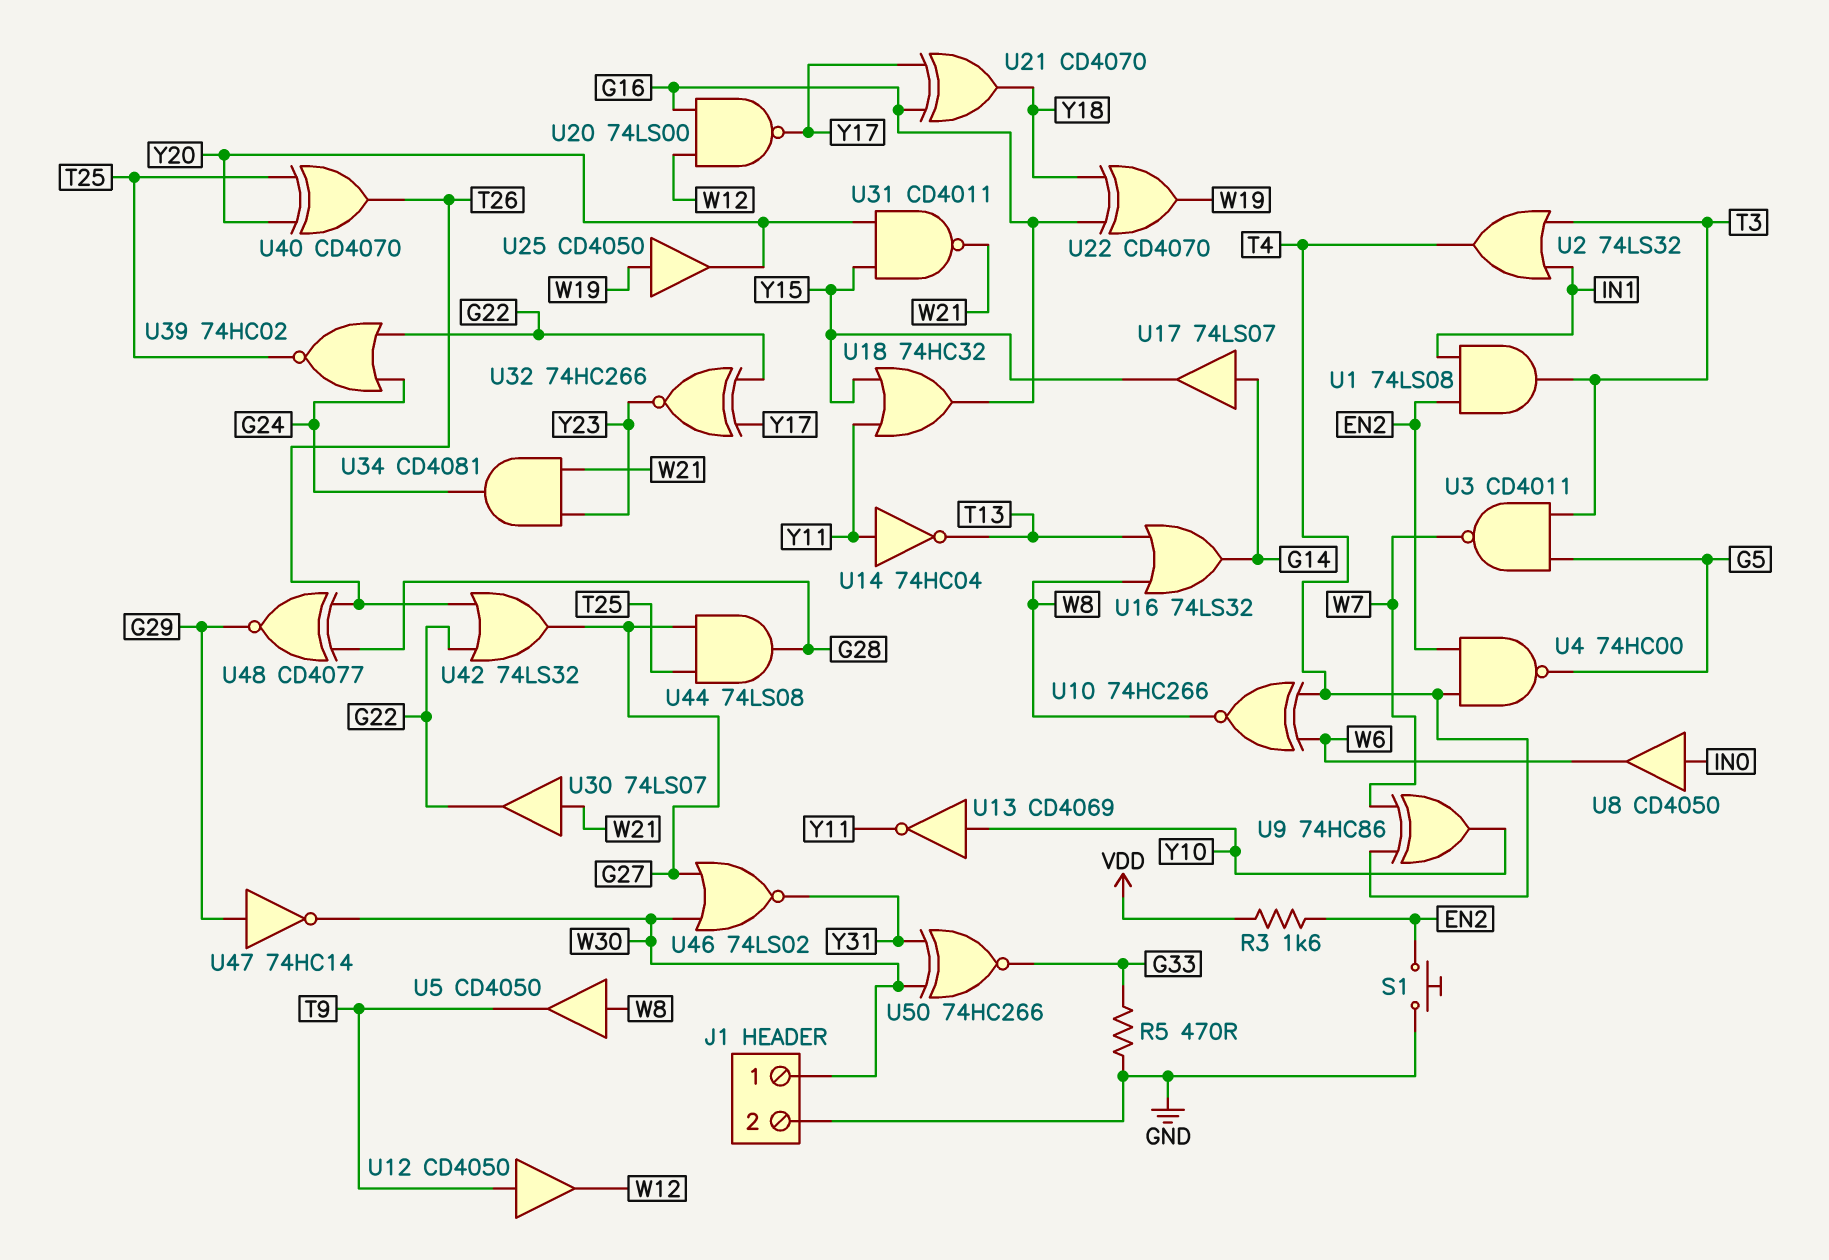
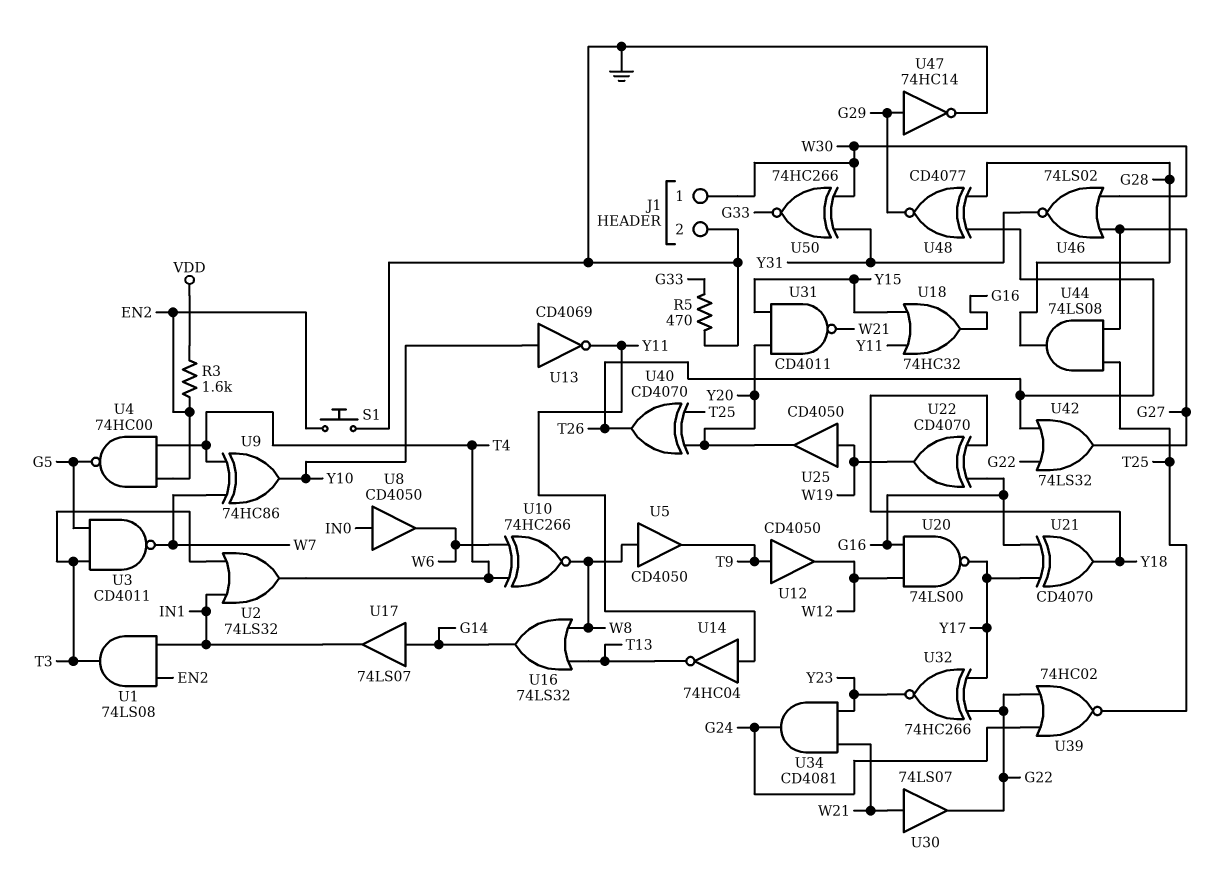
U17: buffer 74LS07 (in G14, out Y15) -> buffer 74LS07 (in G14, out IN1)
U47: NOT 74HC14 (in G29, out W30) -> NOT 74HC14 (in G29, out GND)

